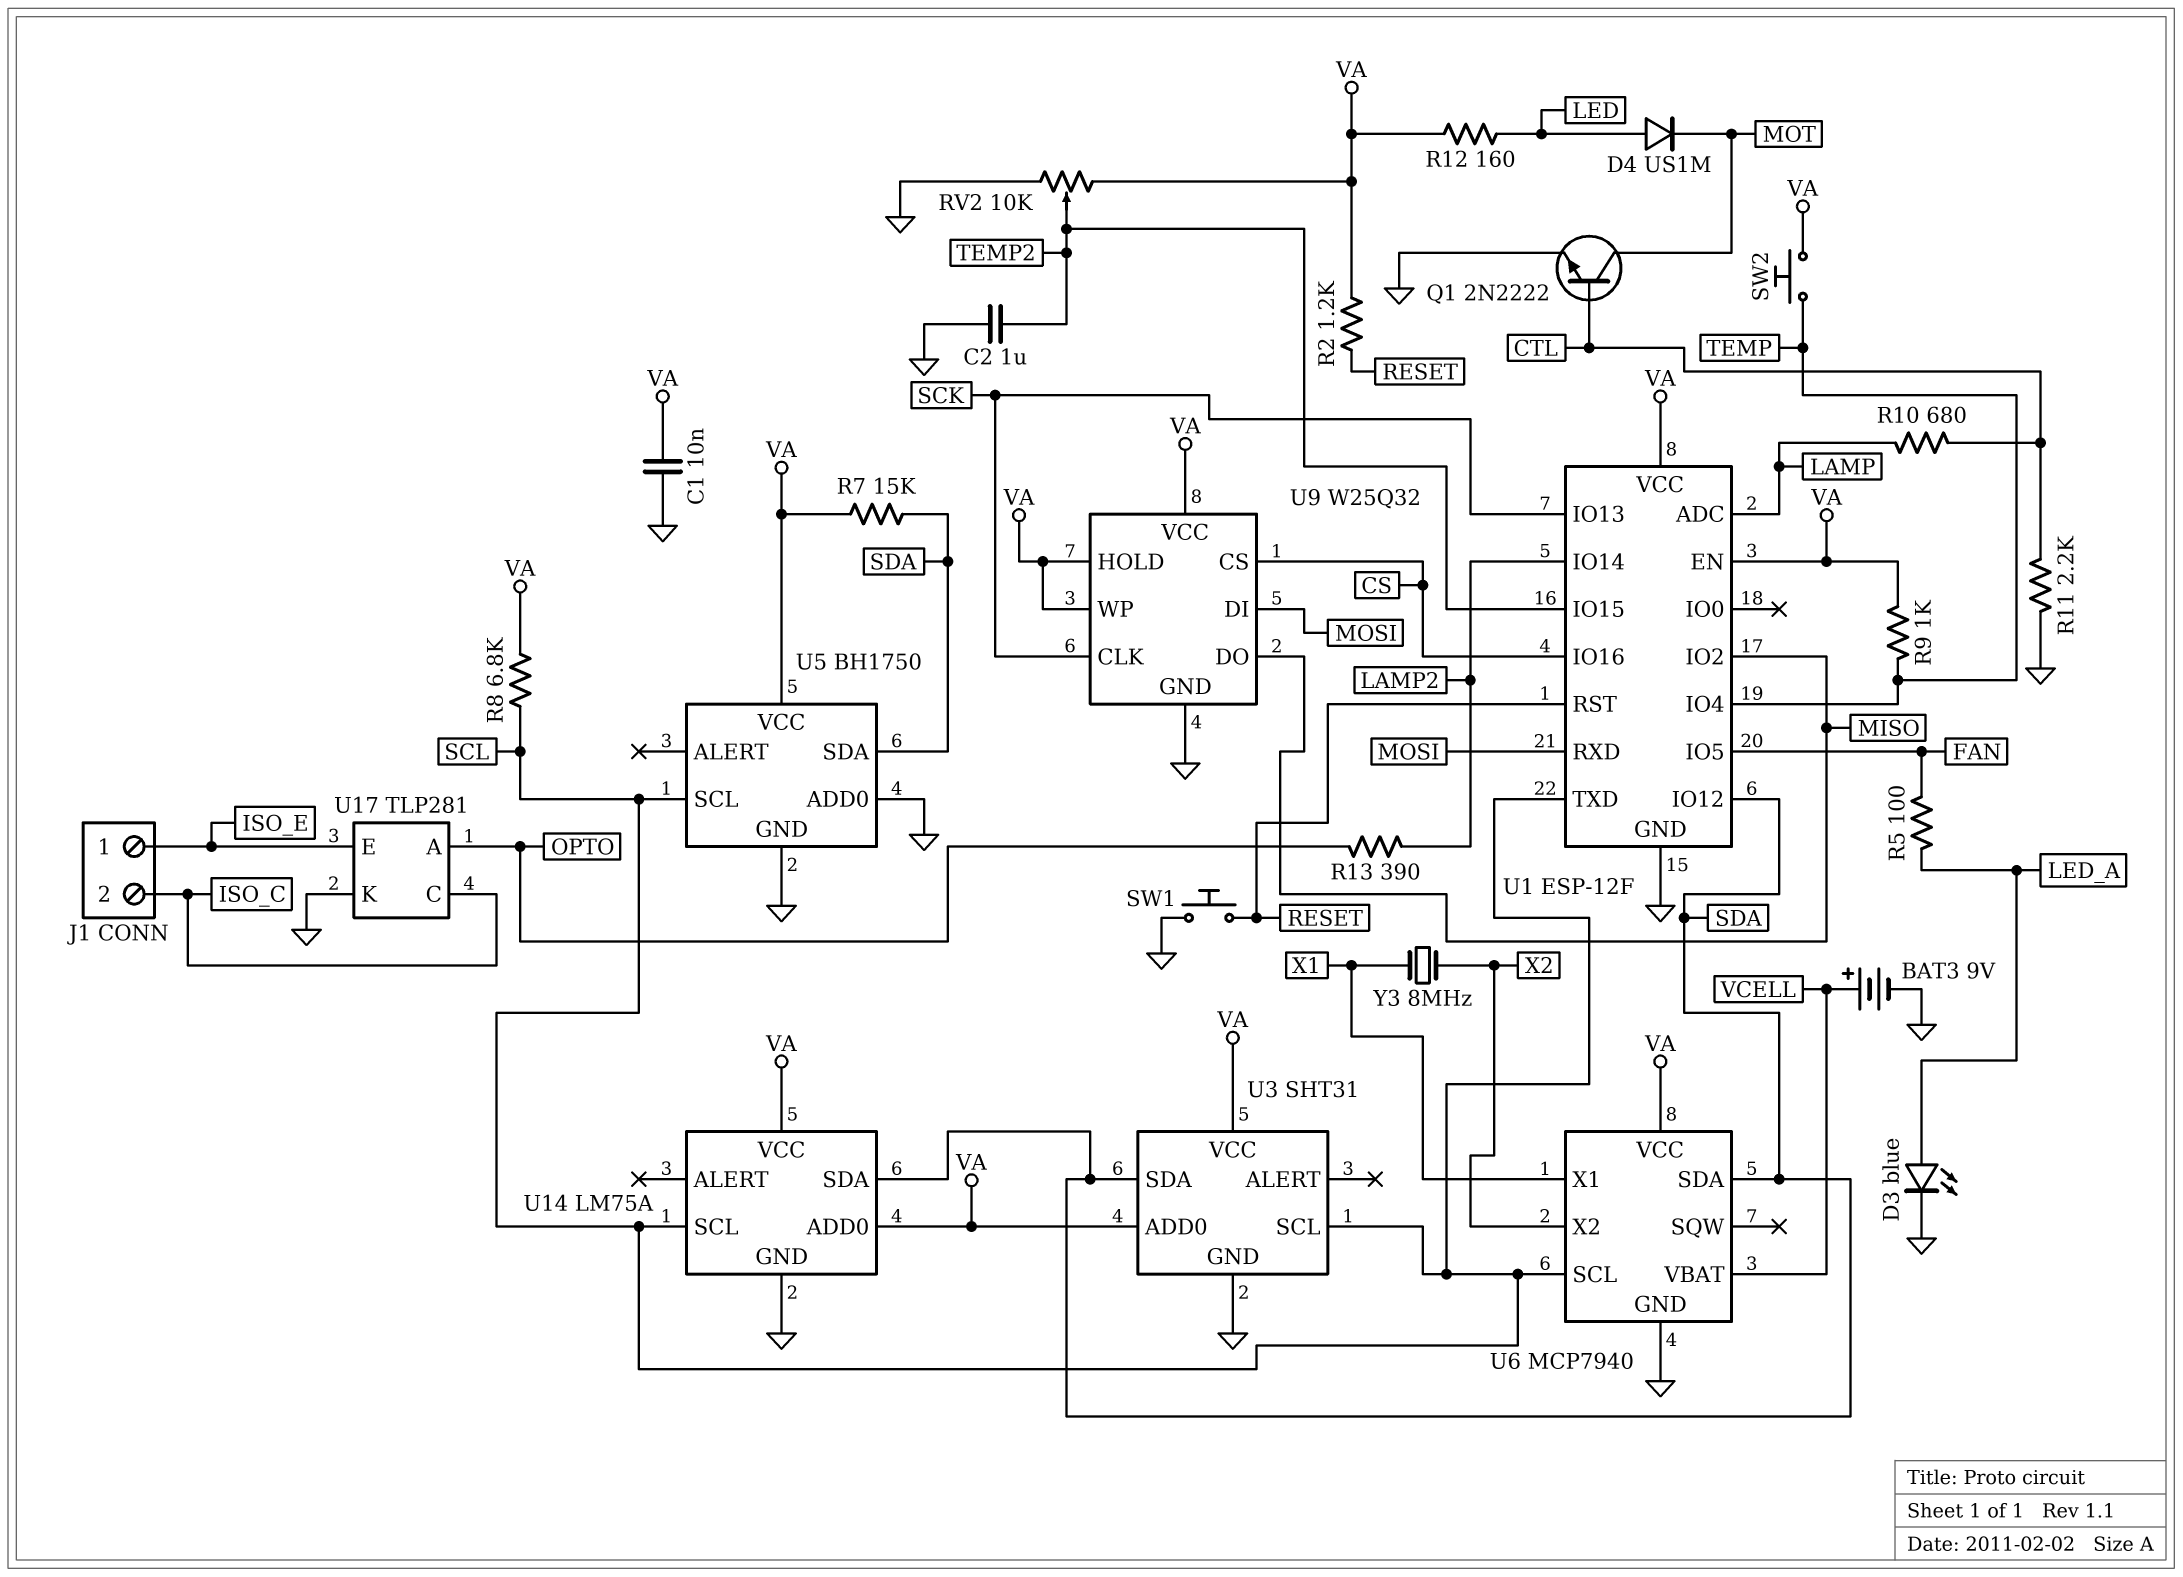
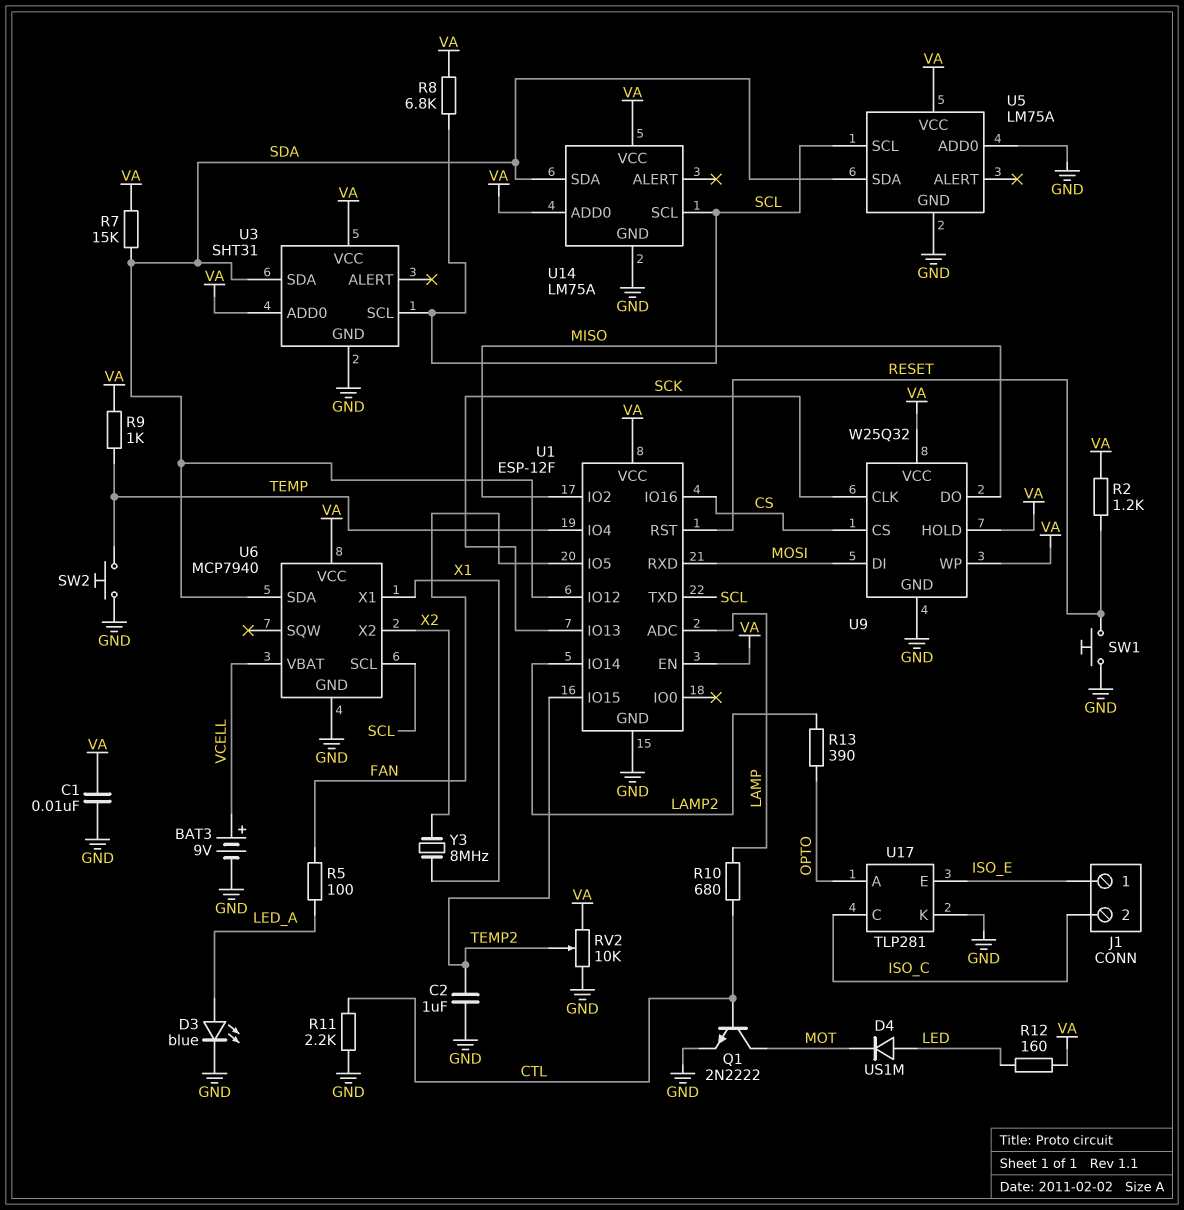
SW2: button (TEMP, VA) -> button (GND, TEMP)
U5: BH1750 -> LM75A

